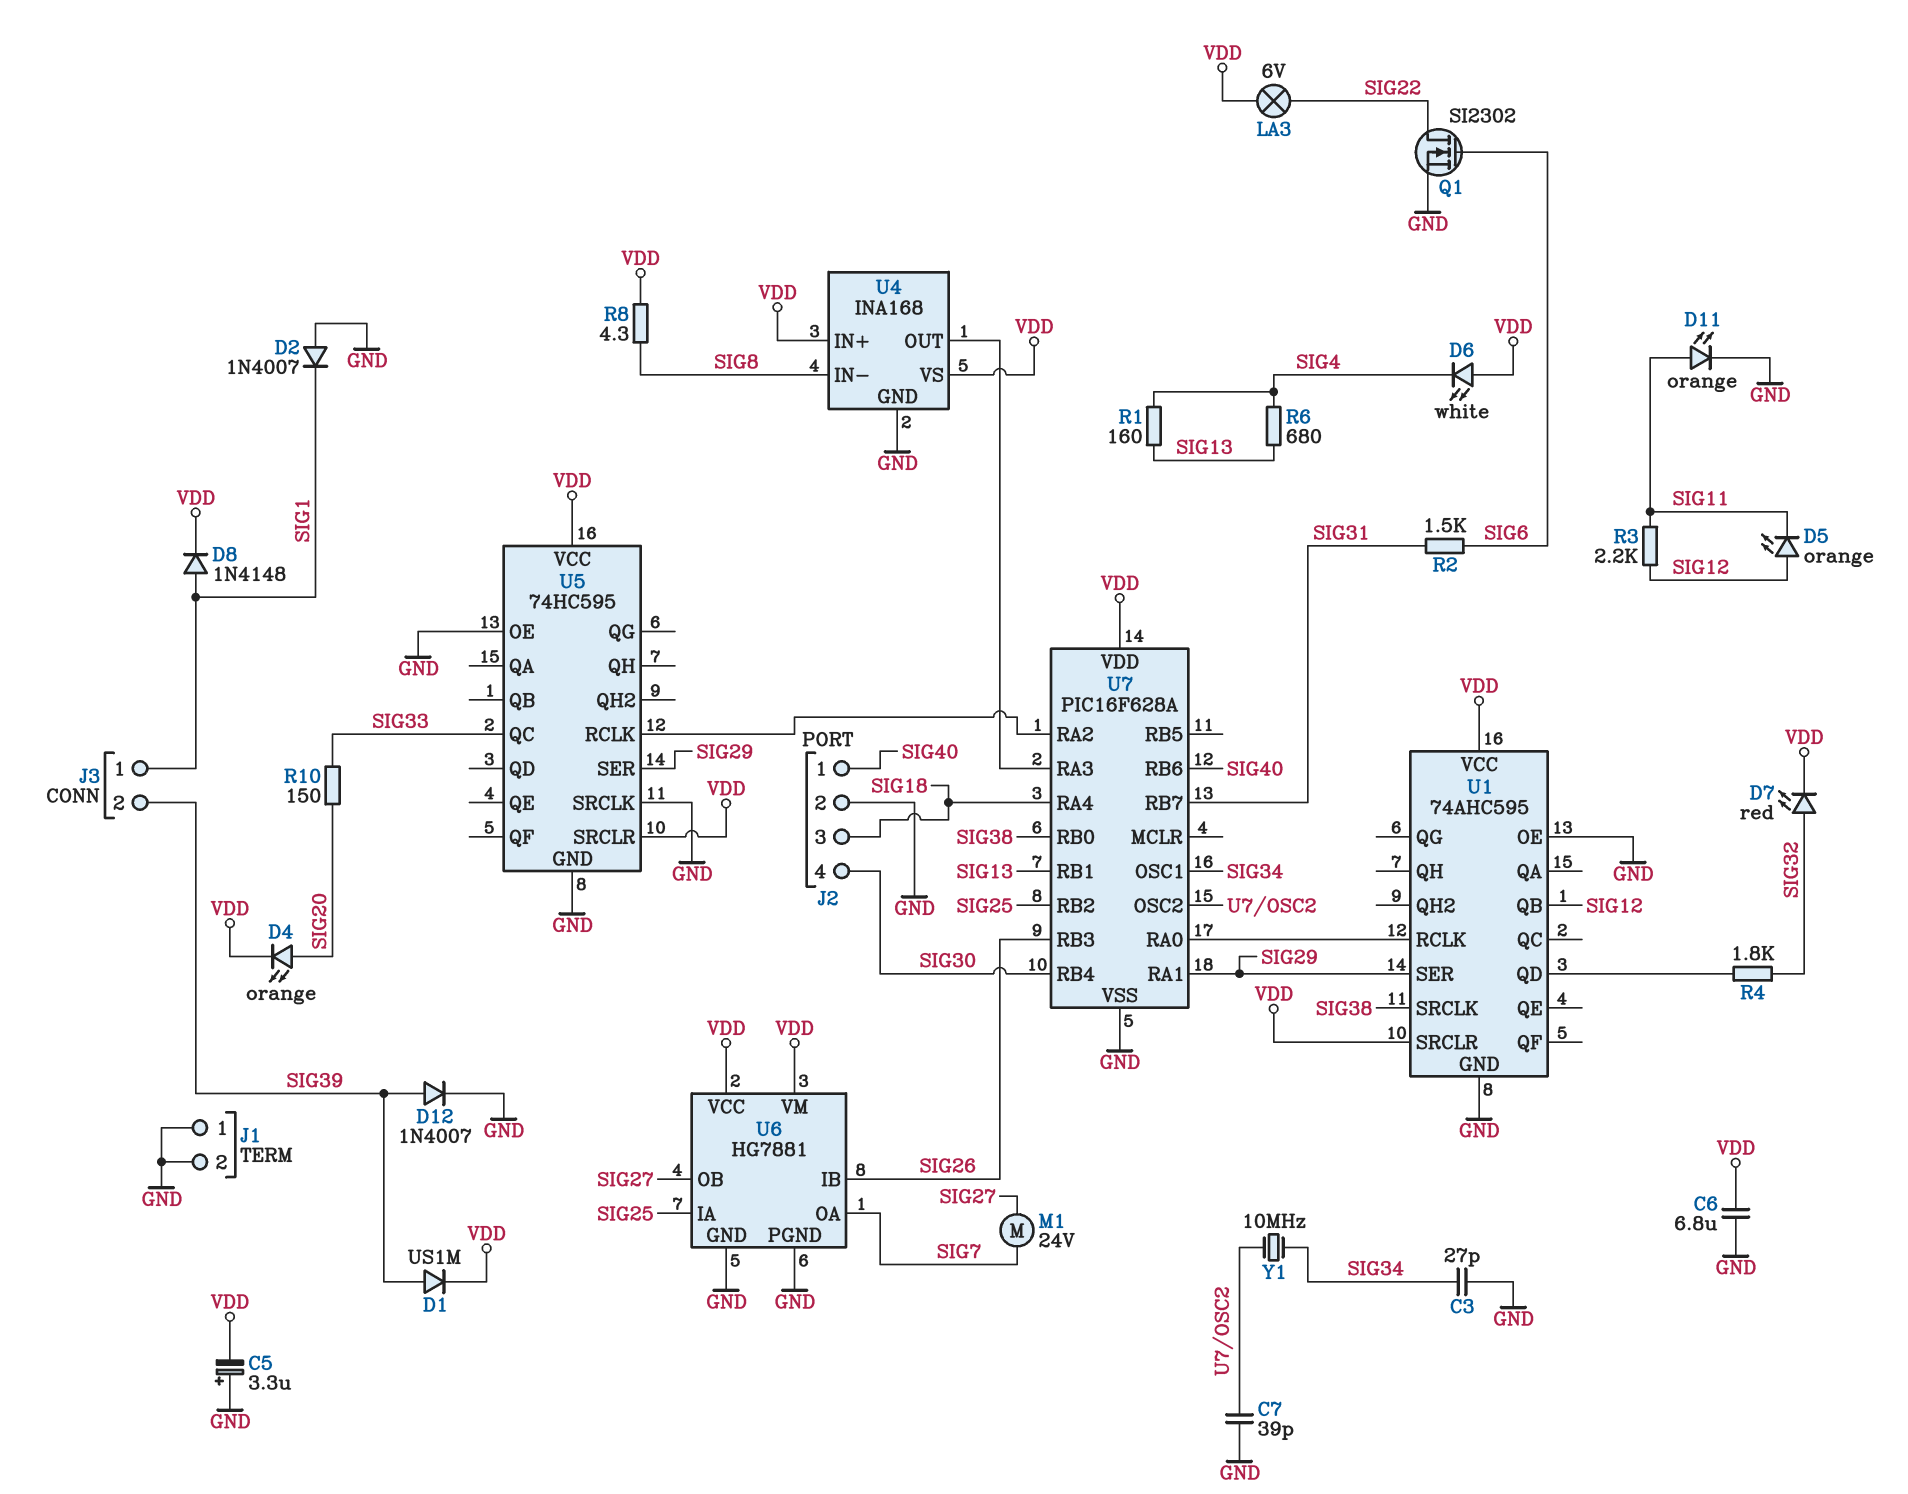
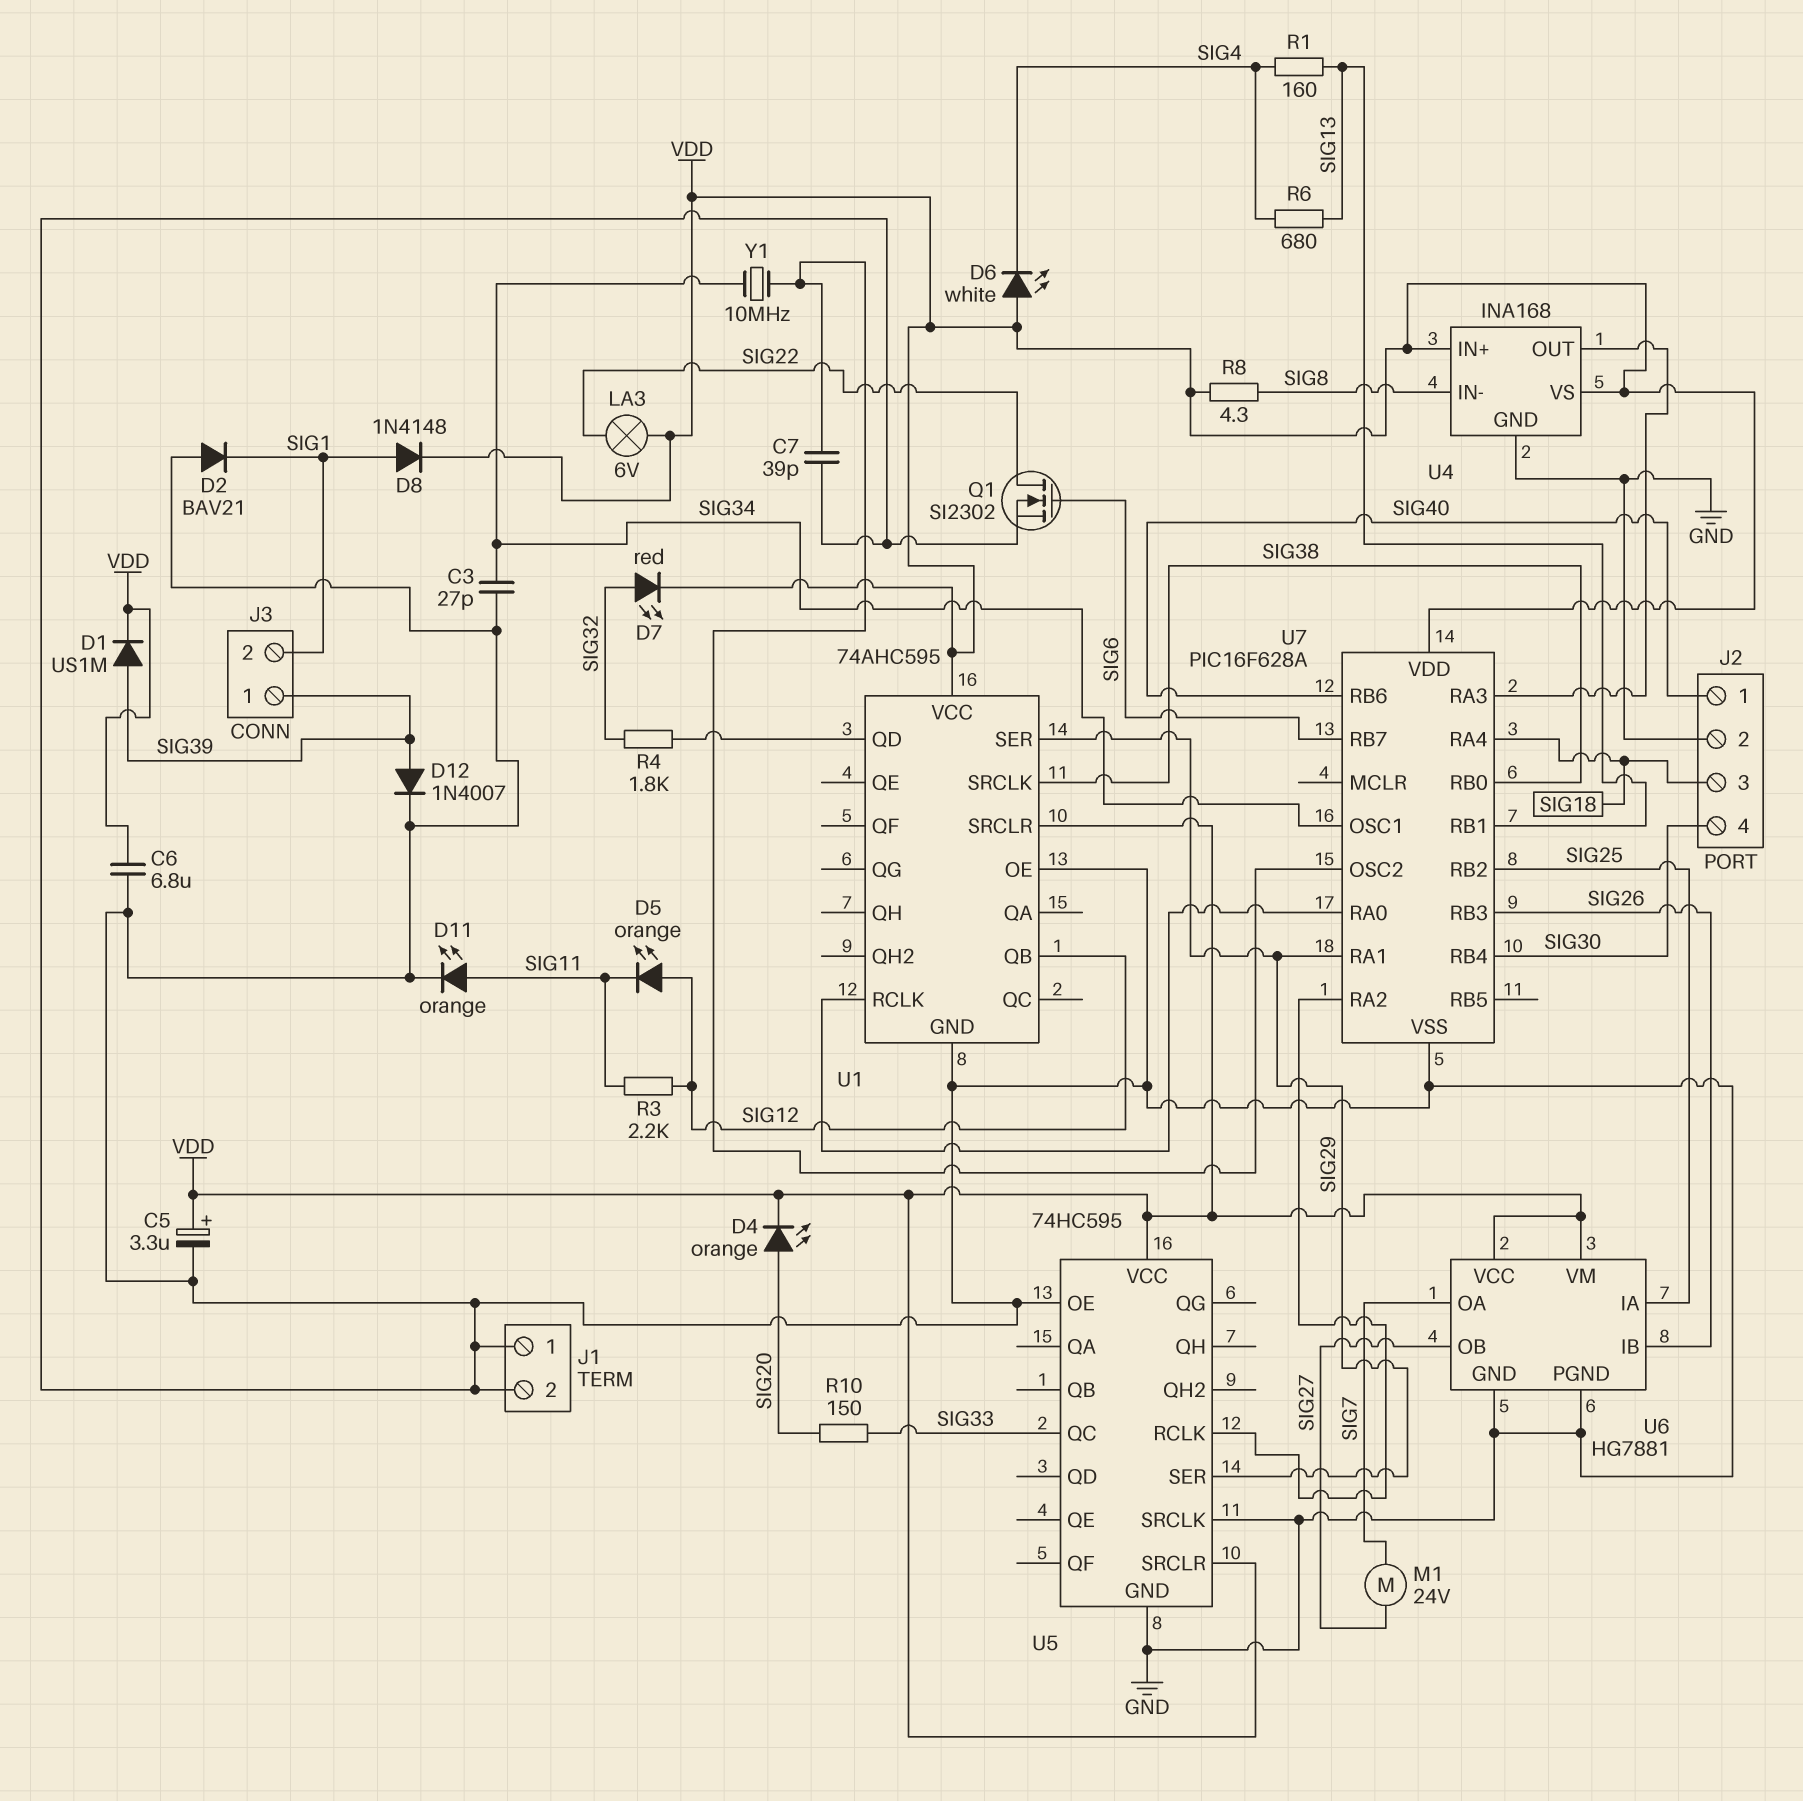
C5: 3.3uF (plus GND, minus VDD) -> 3.3uF (plus VDD, minus GND)
D2: diode 1N4007 (A GND, K SIG1) -> diode BAV21 (A GND, K SIG1)
J3 pin 1: SIG1 -> SIG39
J3 pin 2: SIG39 -> SIG1
R2: 1.5k (SIG6, SIG31) -> none
U7 pin RB7: SIG31 -> SIG6

